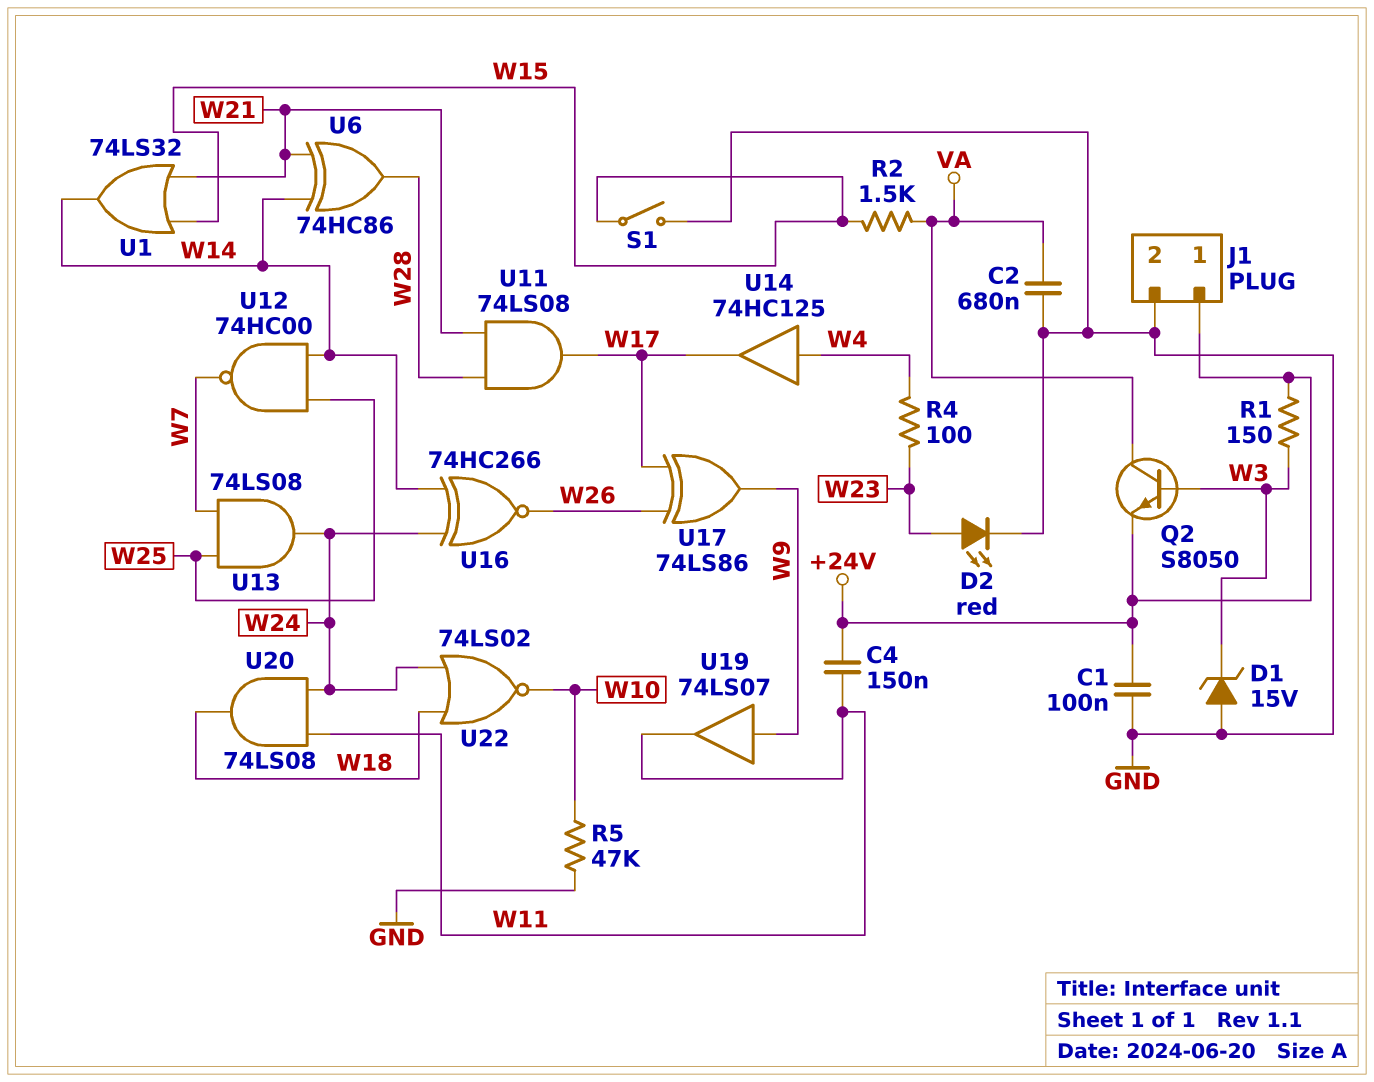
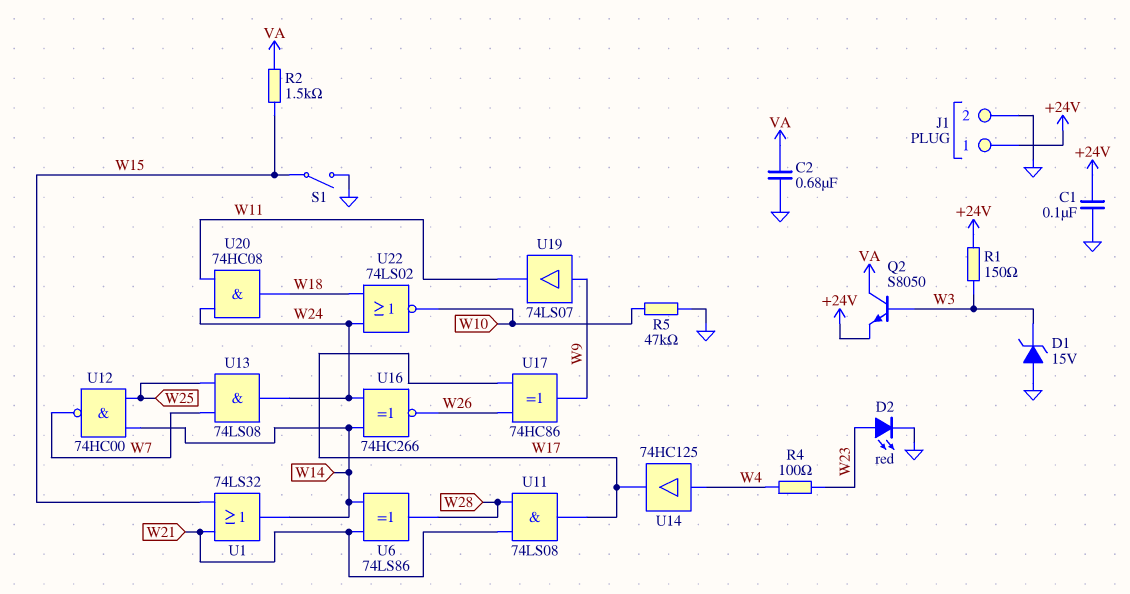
C4: 150nF (+24V, W11) -> none
U6: XOR 74HC86 (in W14, in W21, out W28) -> XOR 74LS86 (in W14, in W21, out W28)
U17: XOR 74LS86 (in W17, in W26, out W9) -> XOR 74HC86 (in W17, in W26, out W9)
U20: AND 74LS08 (in W11, in W24, out W18) -> AND 74HC08 (in W11, in W24, out W18)

